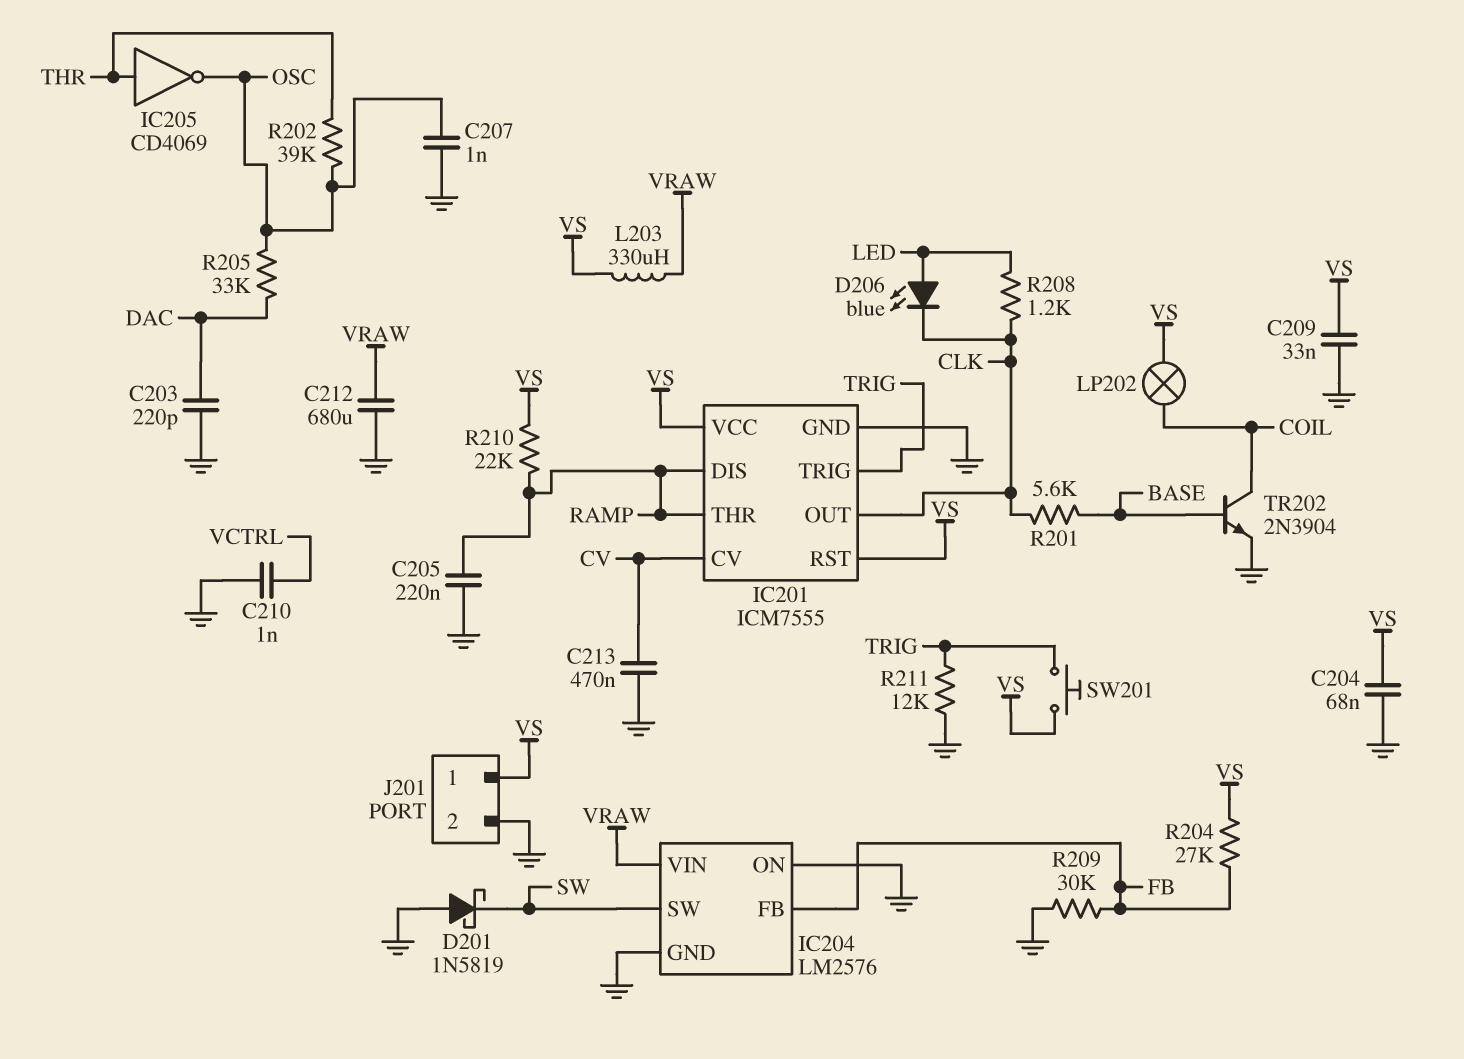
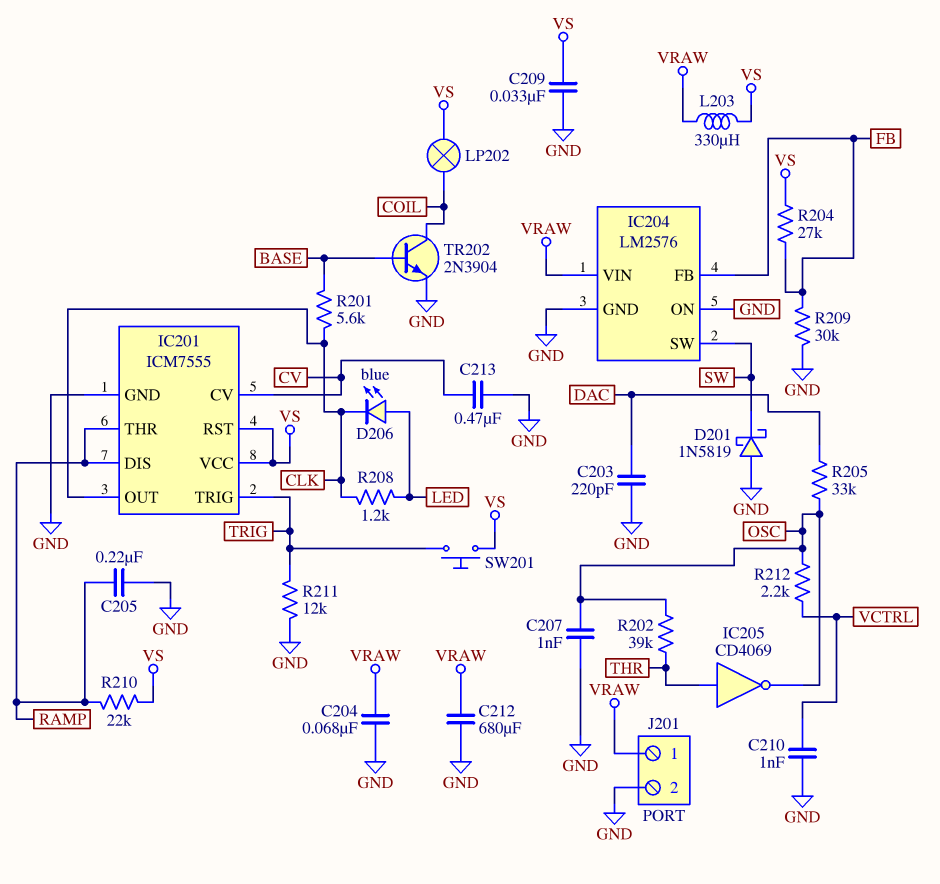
C204: 68nF (GND, VS) -> 68nF (GND, VRAW)
J201 pin 1: VS -> VRAW
R212: none -> 2.2k (OSC, VCTRL)

